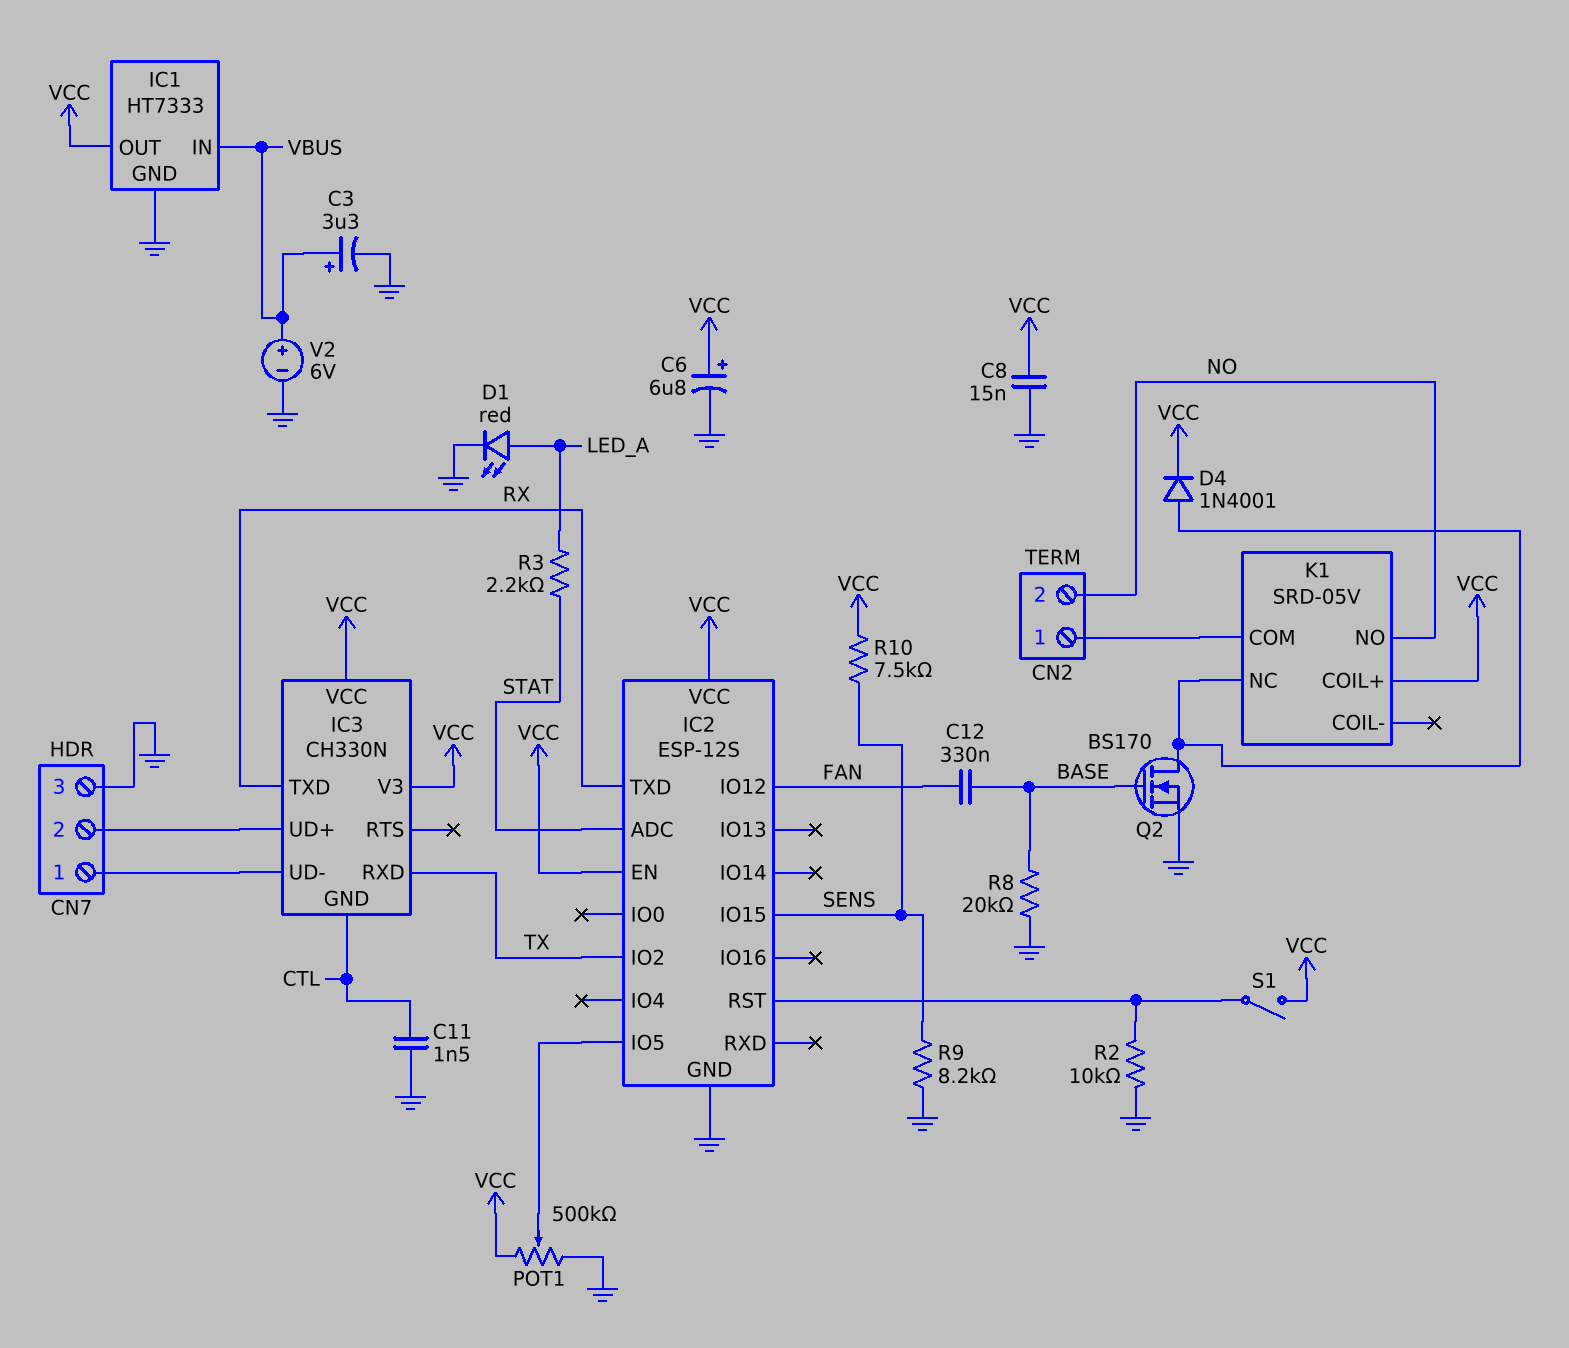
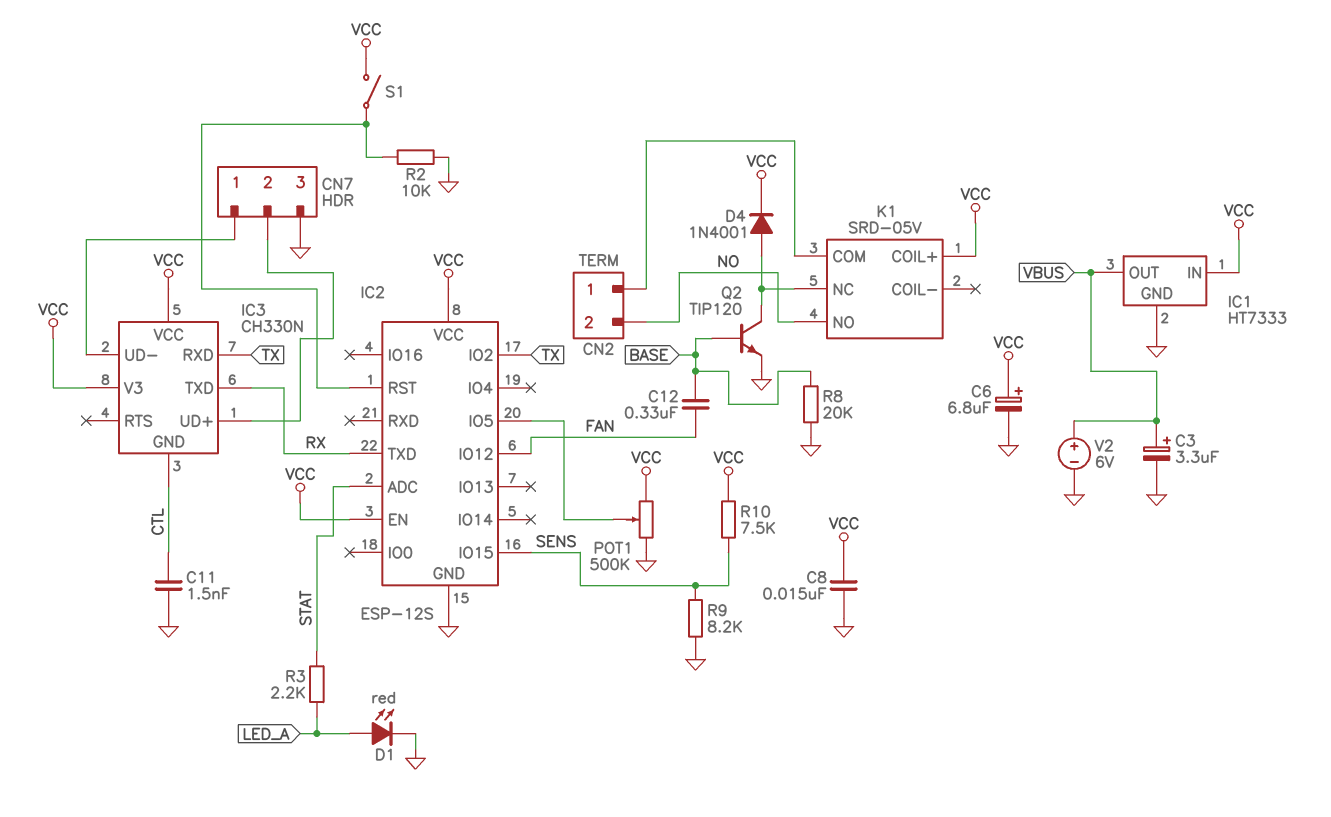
IC1 pin IN: VBUS -> VCC
IC1 pin OUT: VCC -> VBUS
Q2: NMOS BS170 (G BASE, D K1/NC, S GND) -> NPN TIP120 (B BASE, C K1/NC, E GND)

